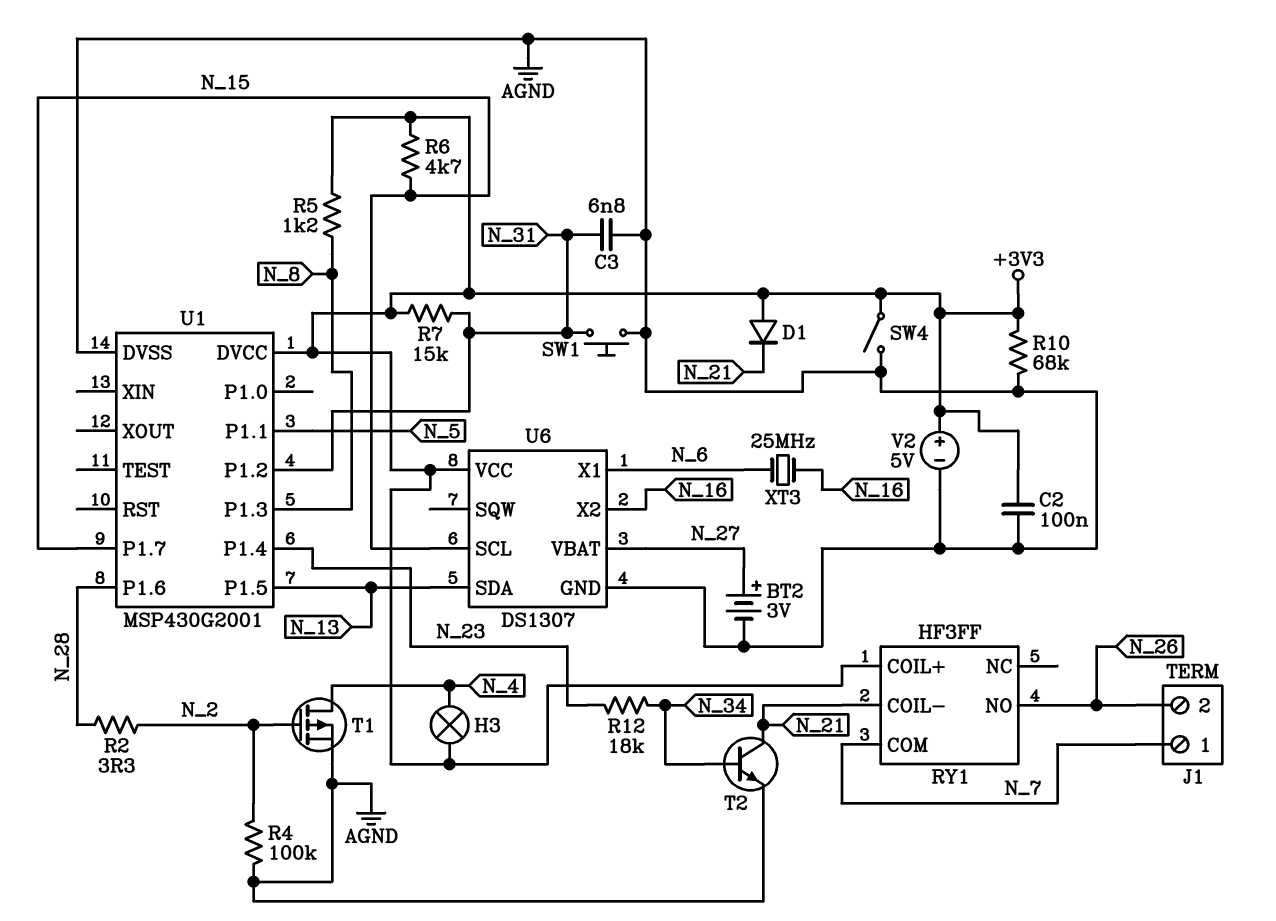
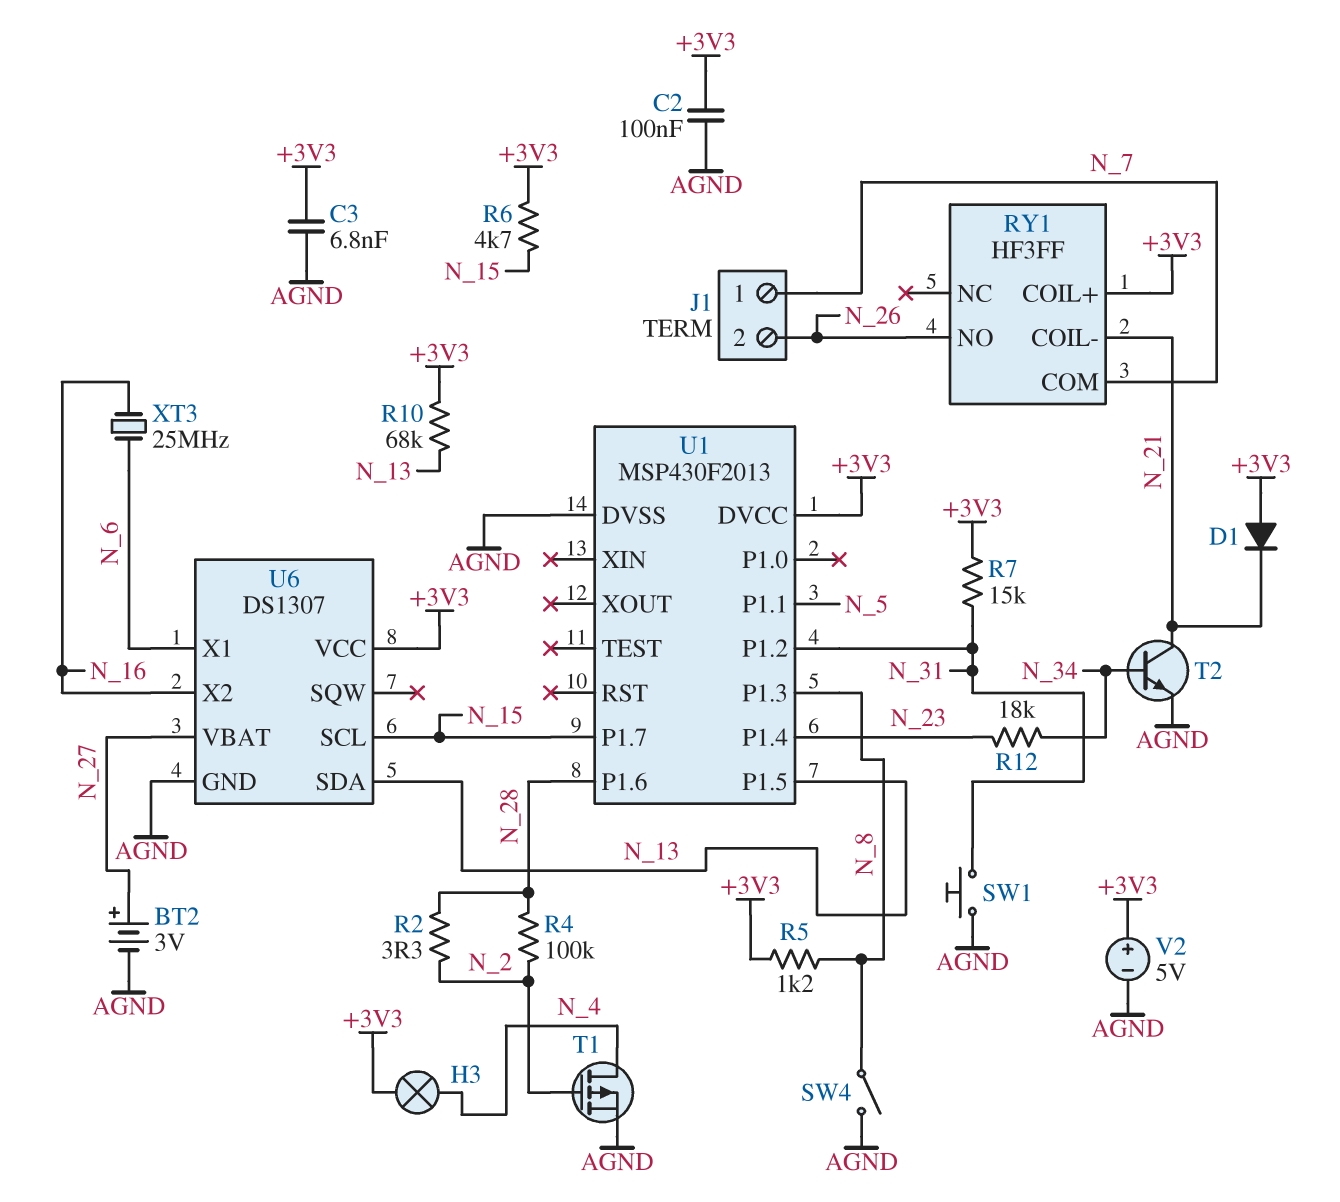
C3: 6.8nF (AGND, N_31) -> 6.8nF (+3V3, AGND)
R4: 100k (AGND, N_2) -> 100k (N_2, N_28)
R10: 68k (+3V3, AGND) -> 68k (+3V3, N_13)
SW4: switch (+3V3, AGND) -> switch (AGND, N_8)
U1: MSP430G2001 -> MSP430F2013

